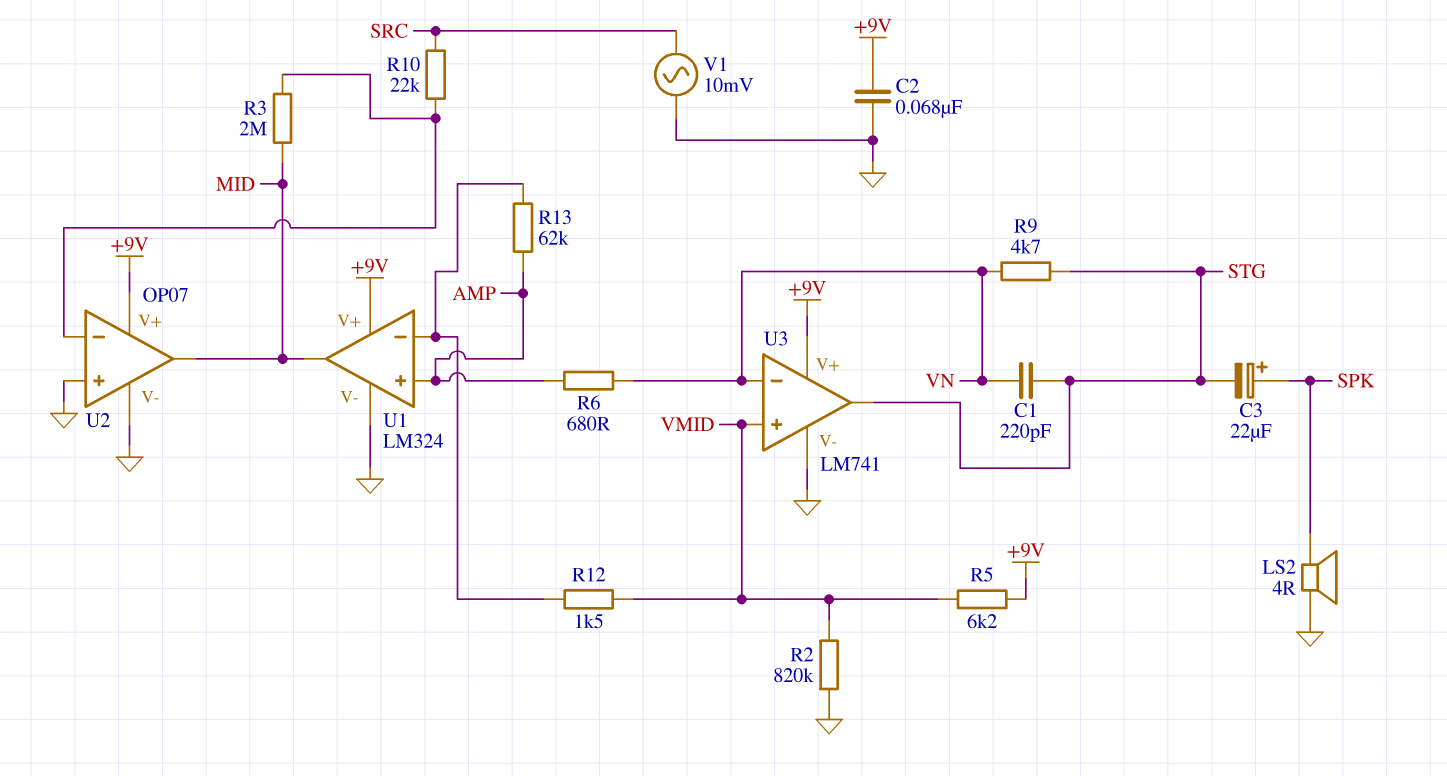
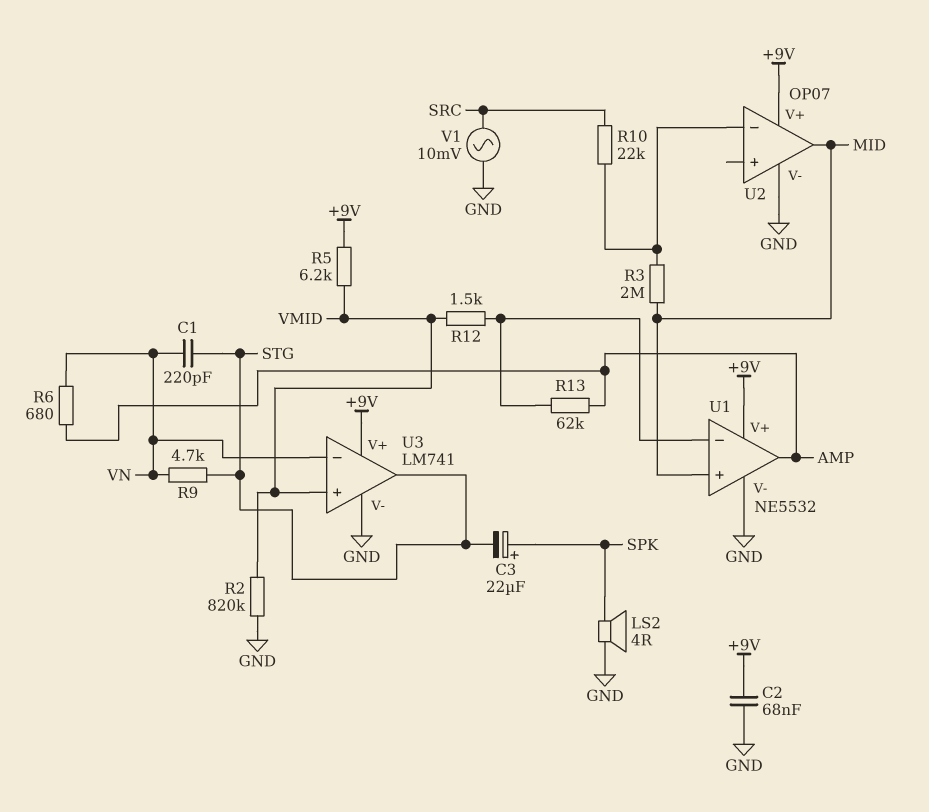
U1: LM324 -> NE5532
U1 pin in+: AMP -> MID
U1 pin out: MID -> AMP
U2 pin in+: GND -> none

